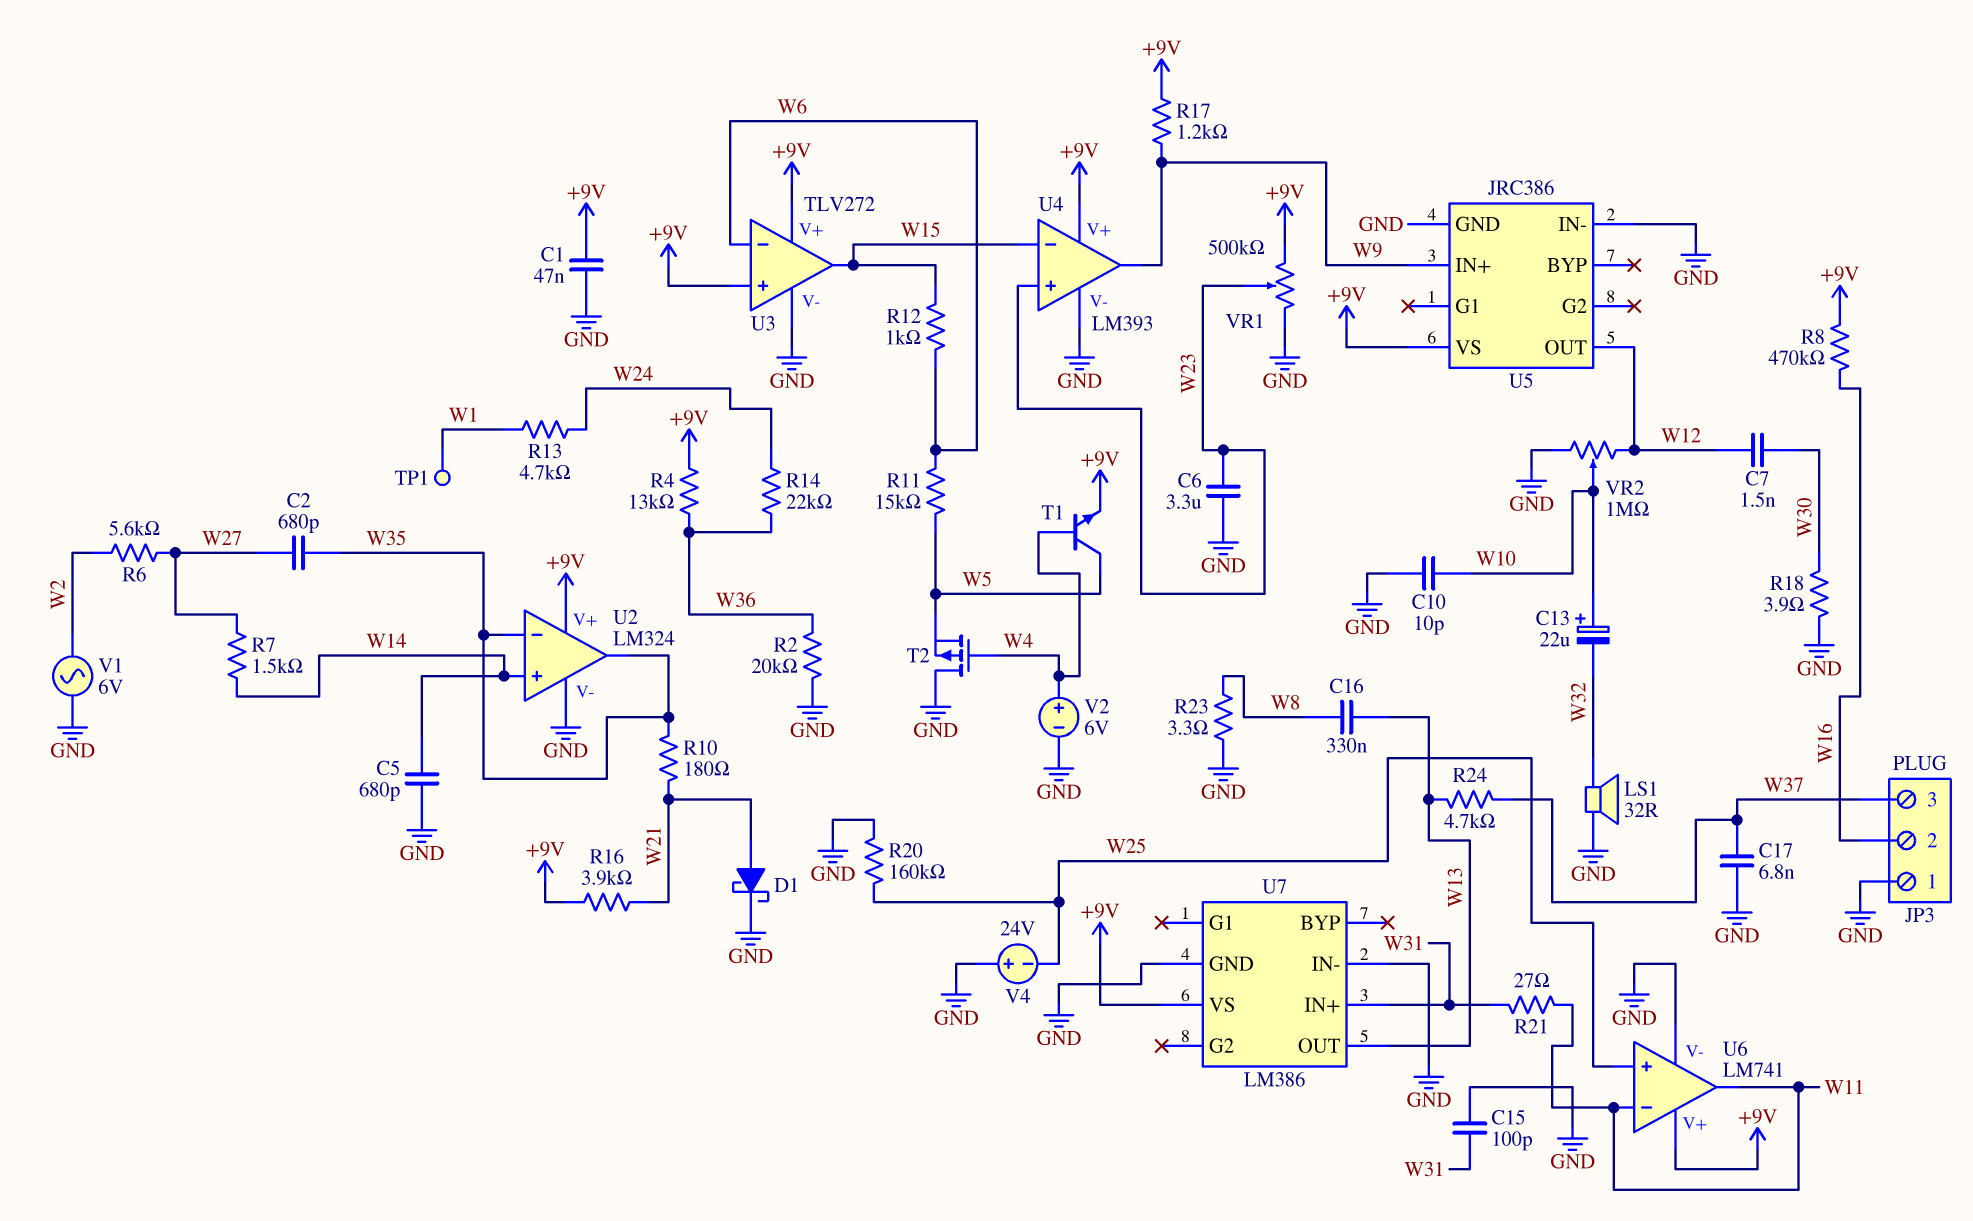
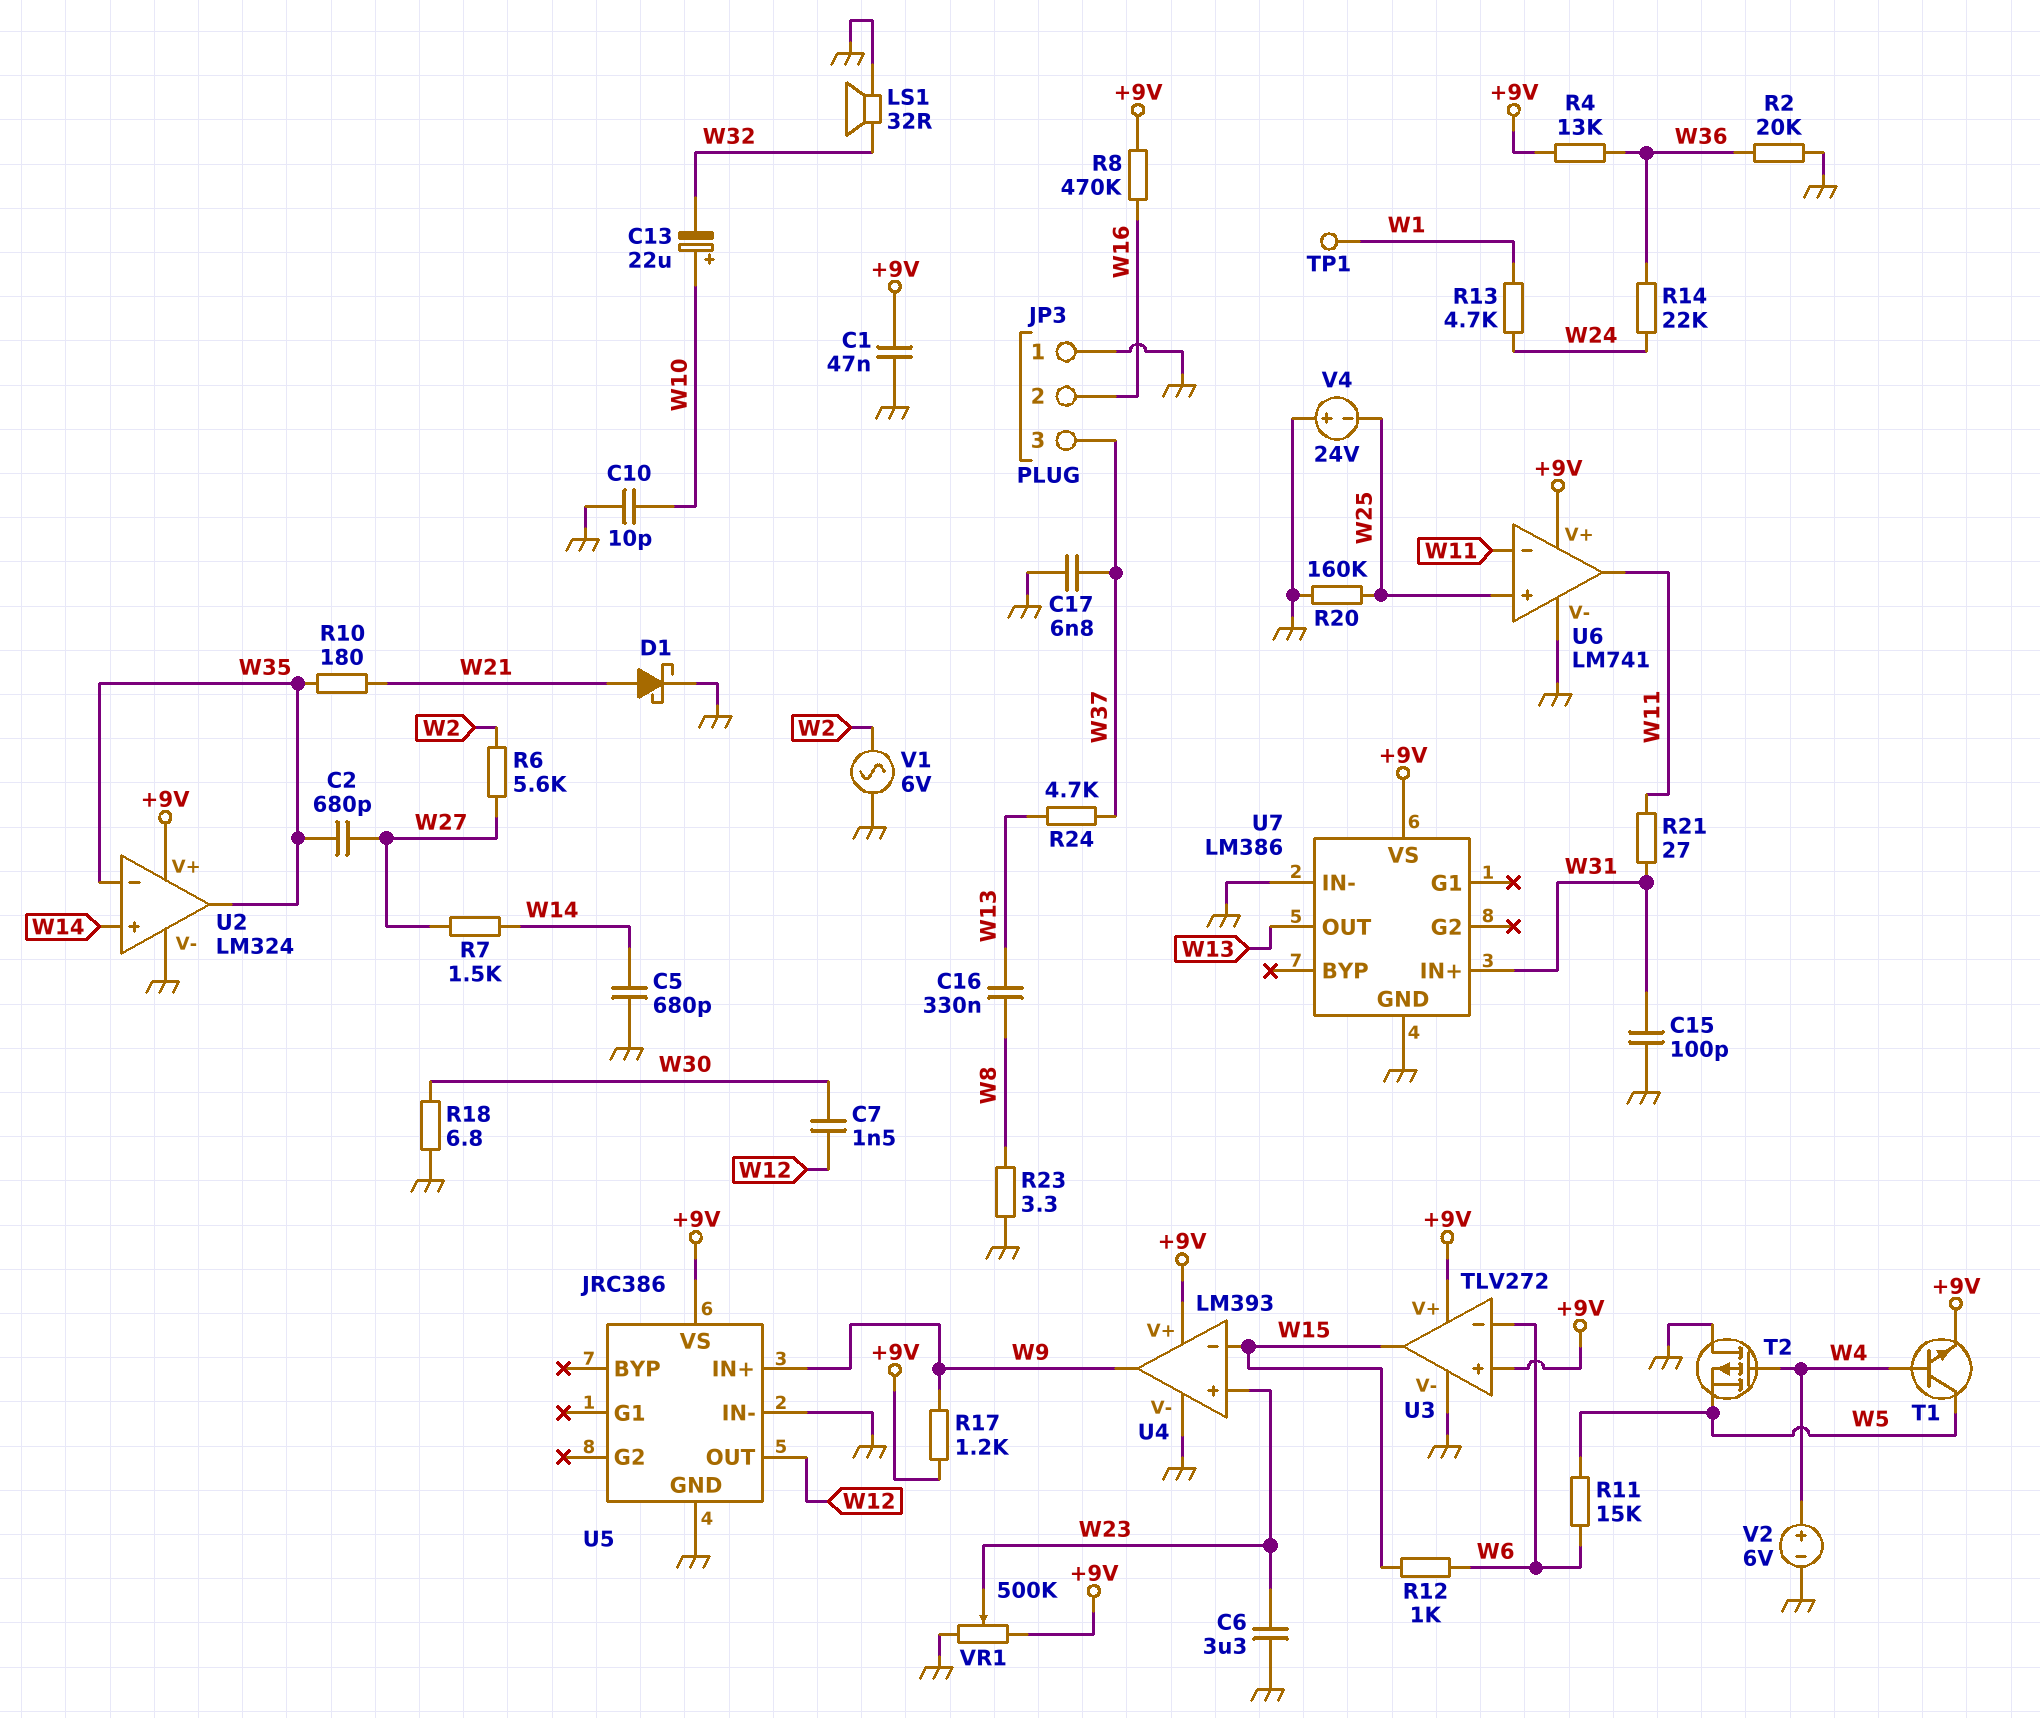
R16: 3.9k (+9V, W21) -> none
R18: 3.9 (GND, W30) -> 6.8 (GND, W30)
VR2: 1M (GND, W12, wiper W10) -> none

